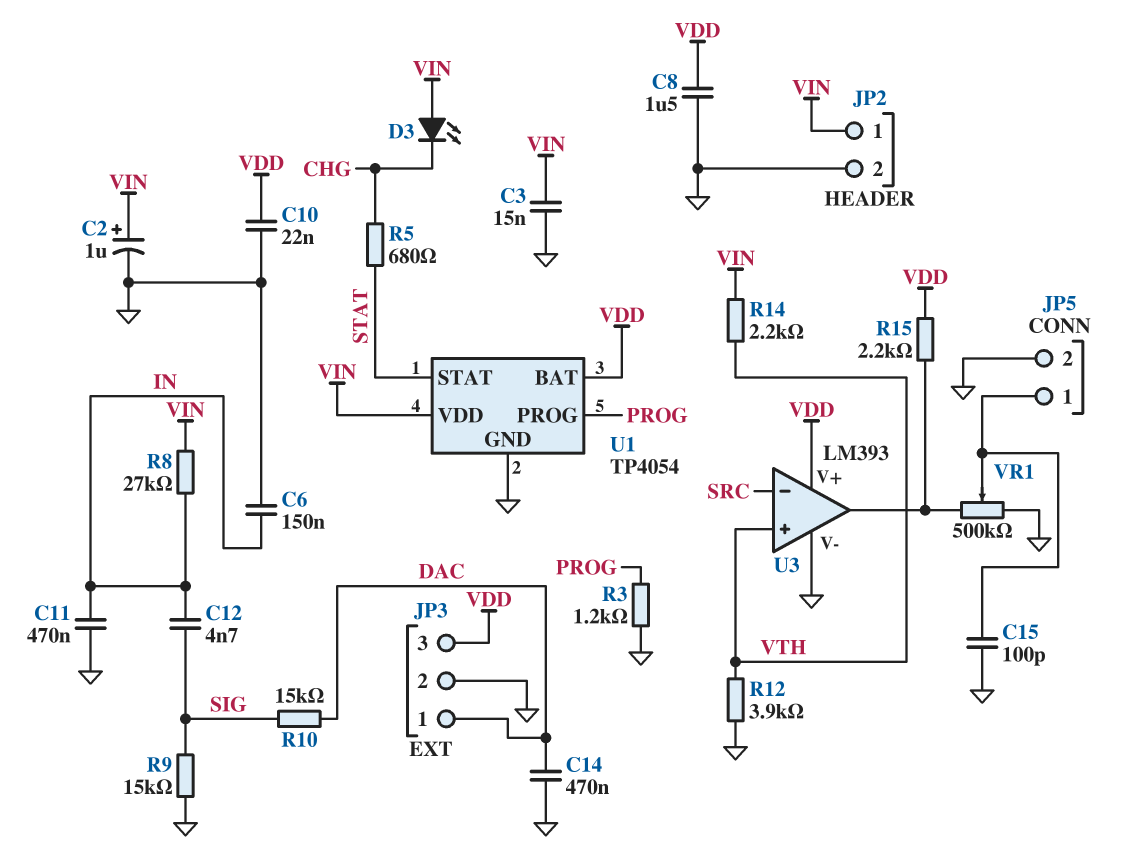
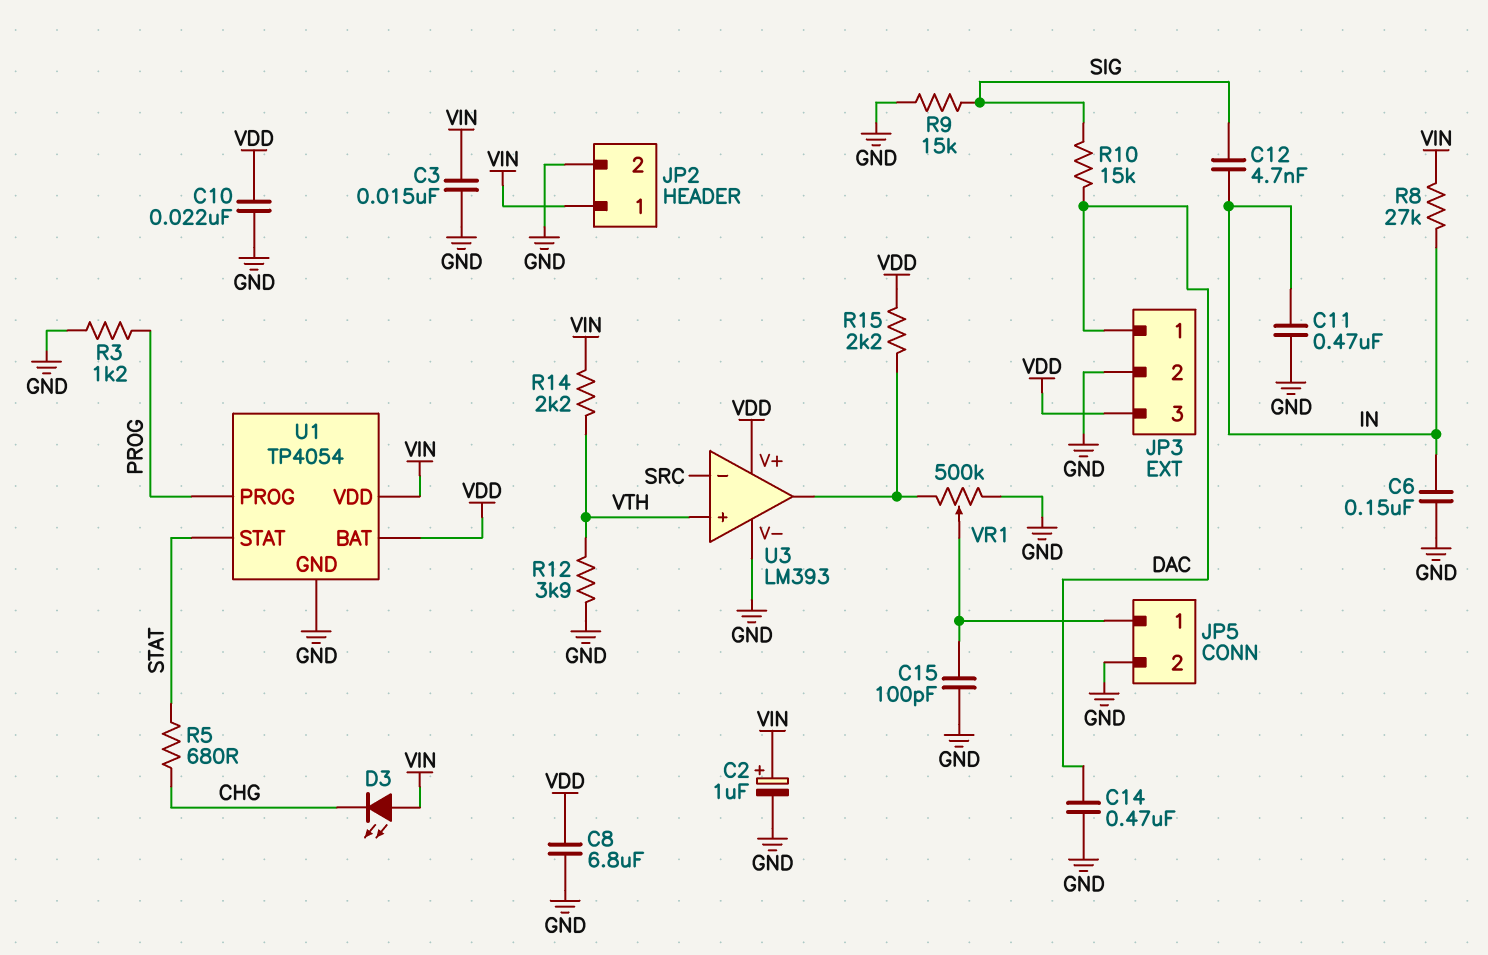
C8: 1.5uF (GND, VDD) -> 6.8uF (GND, VDD)

